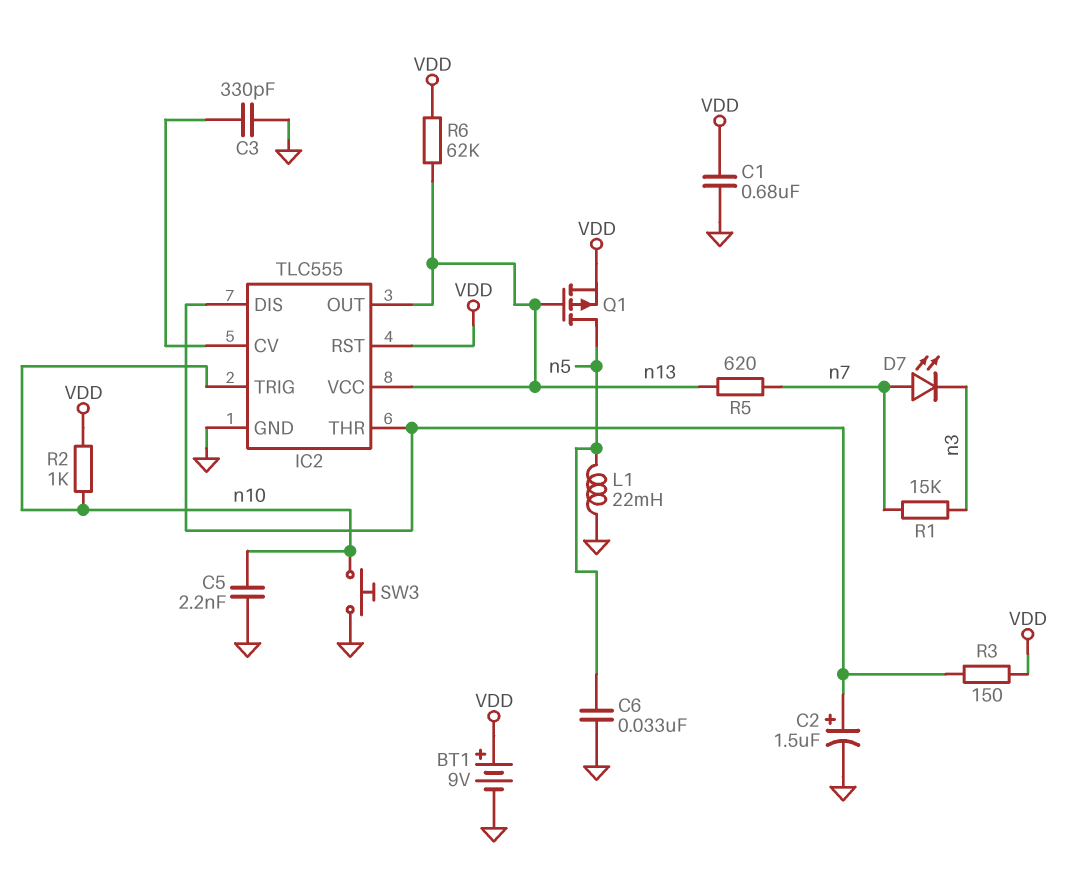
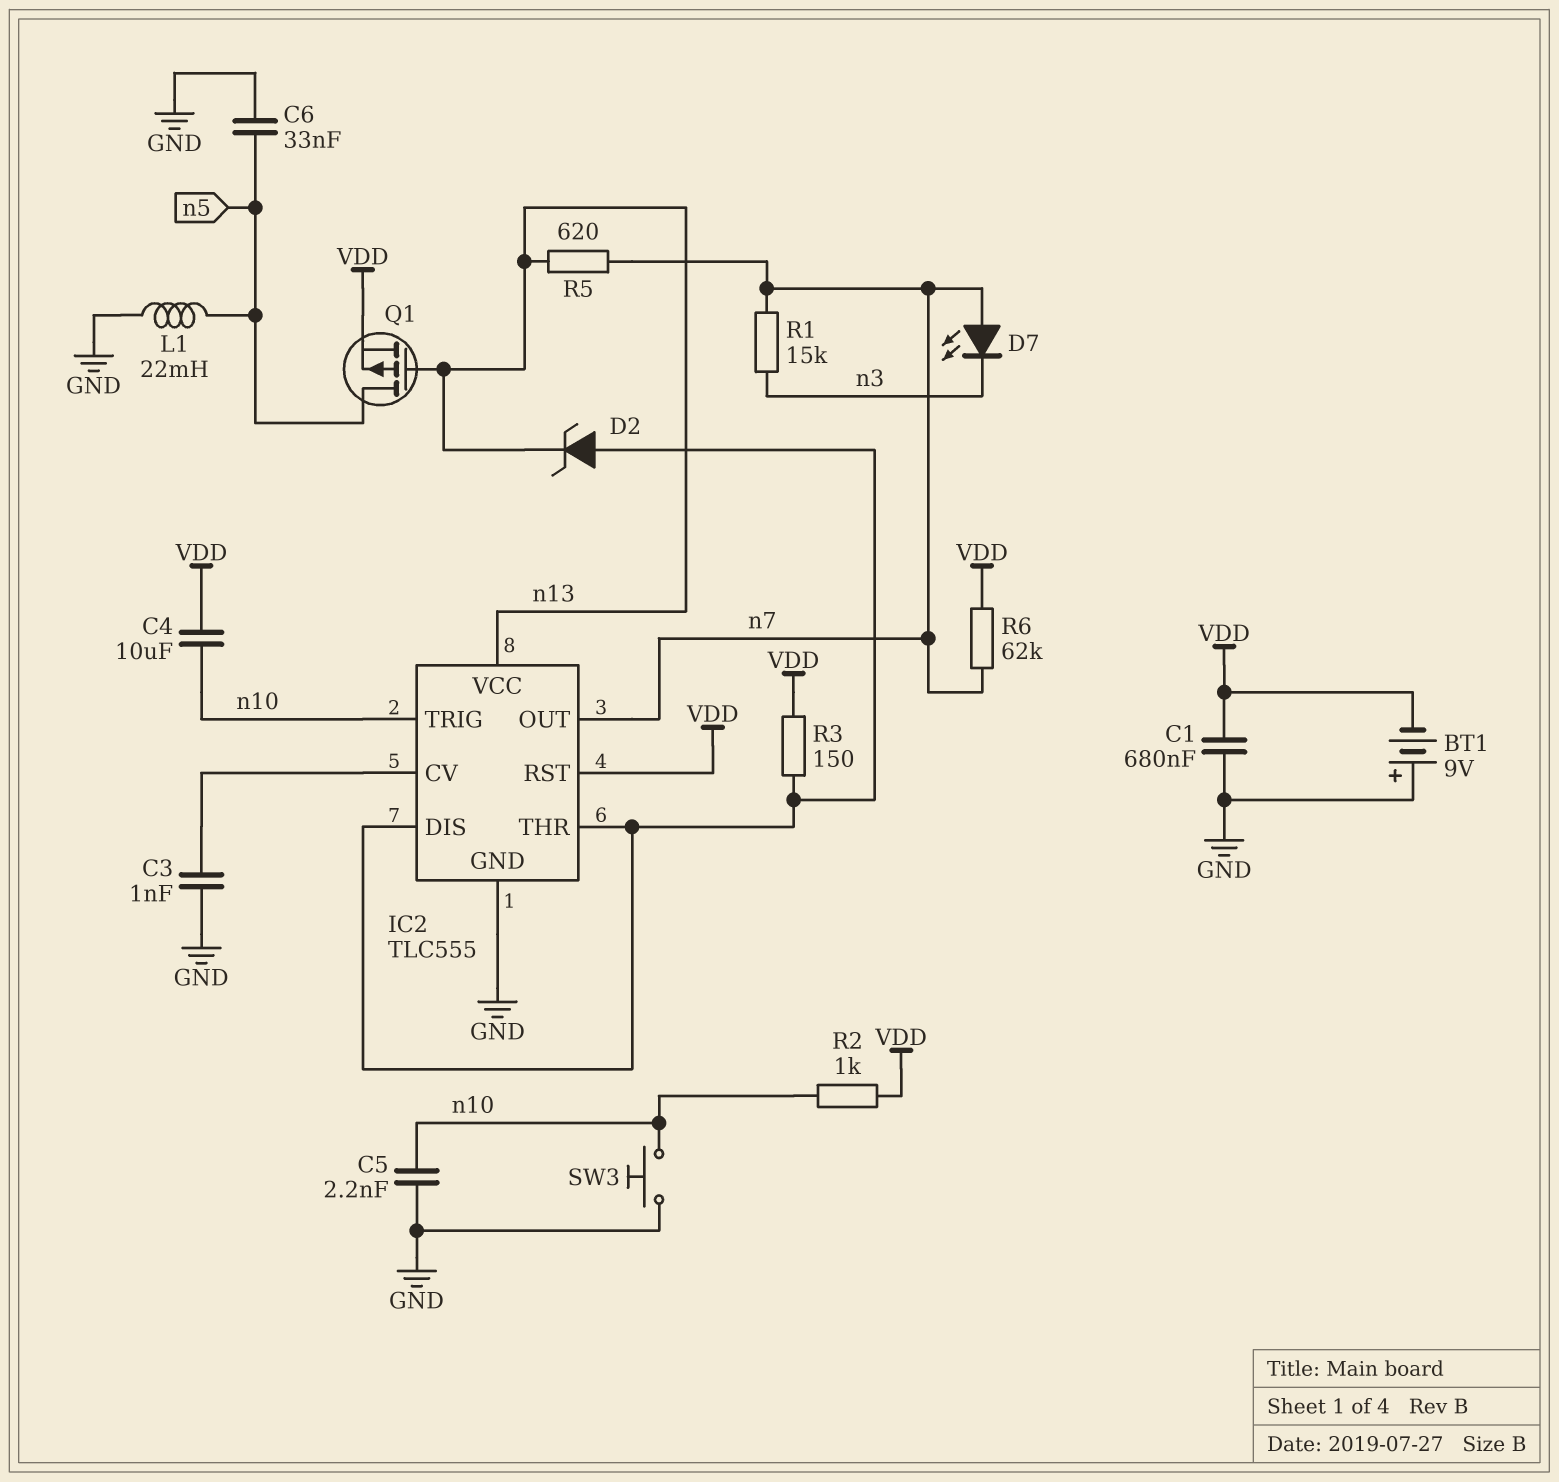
BT1: 9V (plus VDD, minus GND) -> 9V (plus GND, minus VDD)
C2: 1.5uF (plus IC2/DIS, minus GND) -> none
C3: 330pF (GND, IC2/CV) -> 1nF (GND, IC2/CV)
C4: none -> 10uF (VDD, n10)
D2: none -> zener (A IC2/DIS, K n13)
IC2 pin OUT: n13 -> n7
R6: 62k (VDD, n13) -> 62k (VDD, n7)

